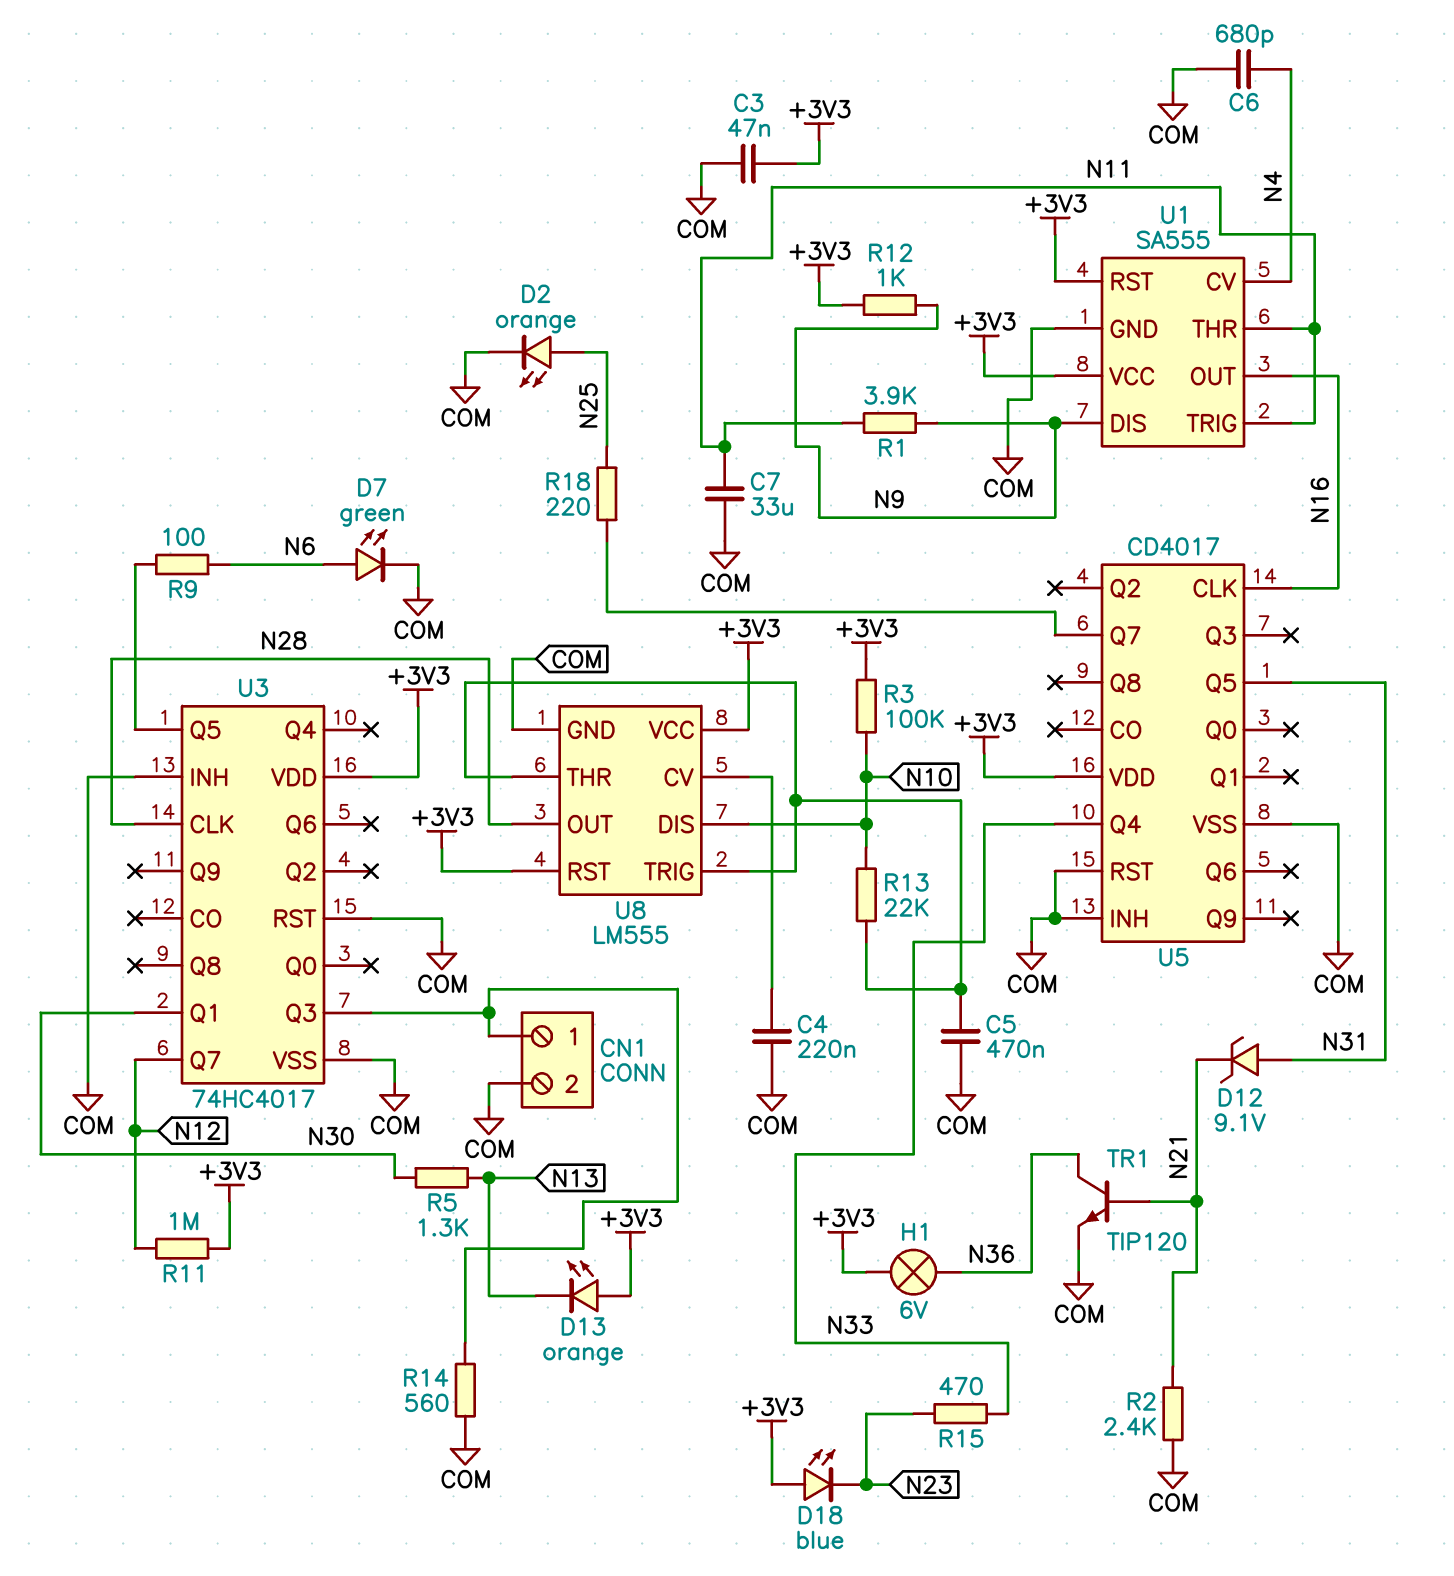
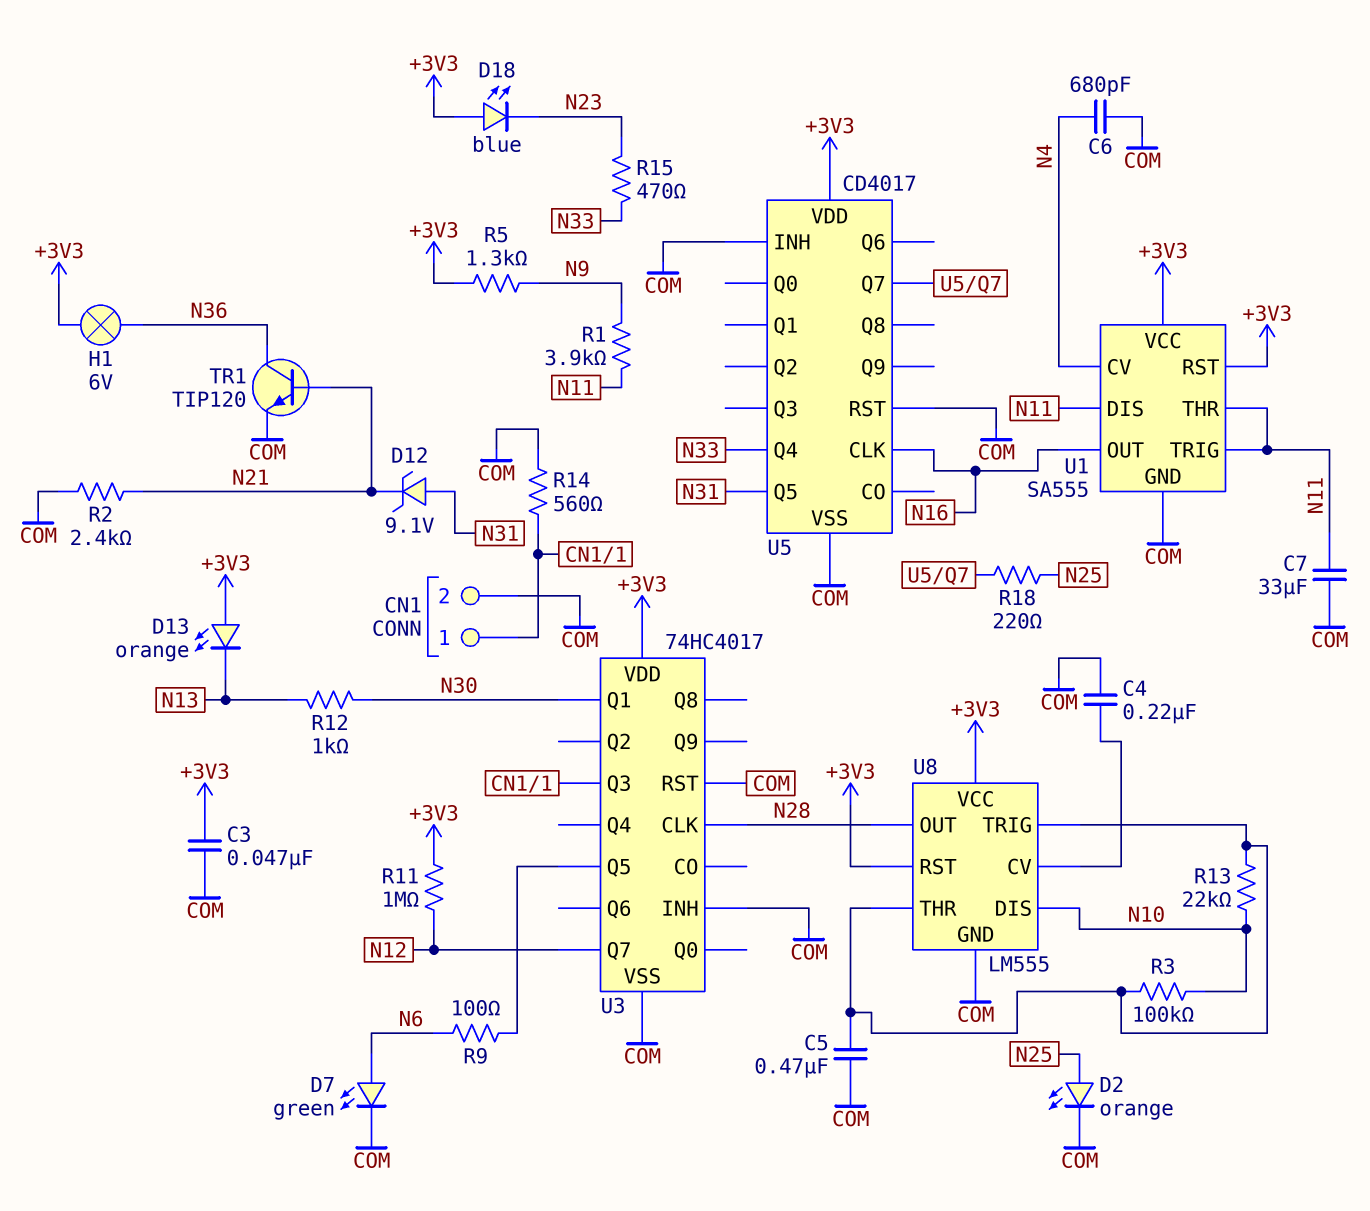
R3: 100k (+3V3, N10) -> 100k (N10, U8/THR)
R5: 1.3k (N13, N30) -> 1.3k (+3V3, N9)
R12: 1k (+3V3, N9) -> 1k (N13, N30)
U1 pin DIS: N9 -> N11

